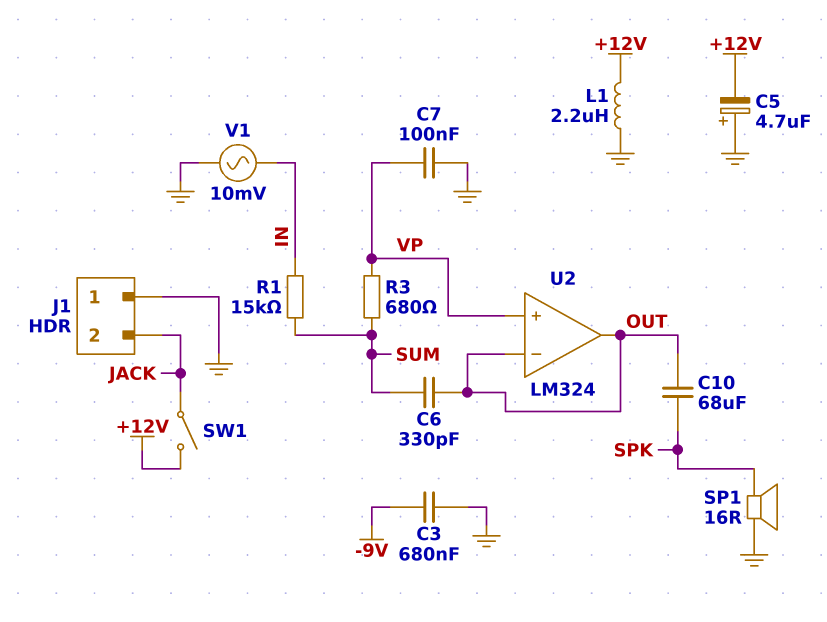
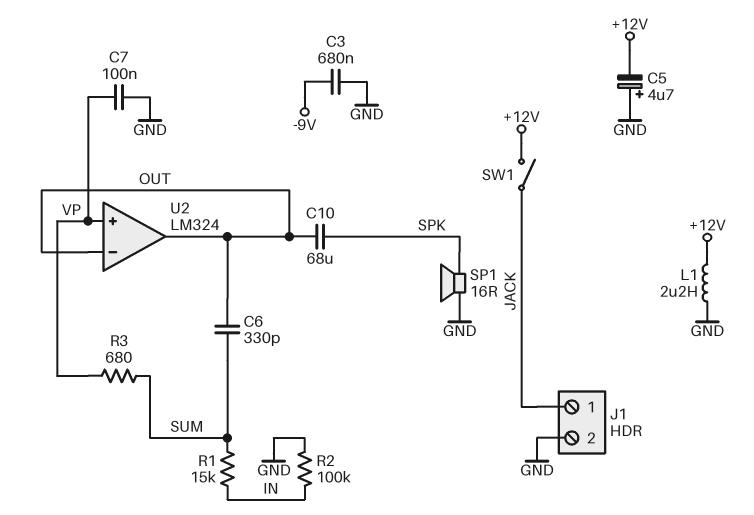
J1 pin 1: GND -> JACK
J1 pin 2: JACK -> GND
R2: none -> 100k (GND, IN)
V1: AC 10mV (GND, IN) -> none

